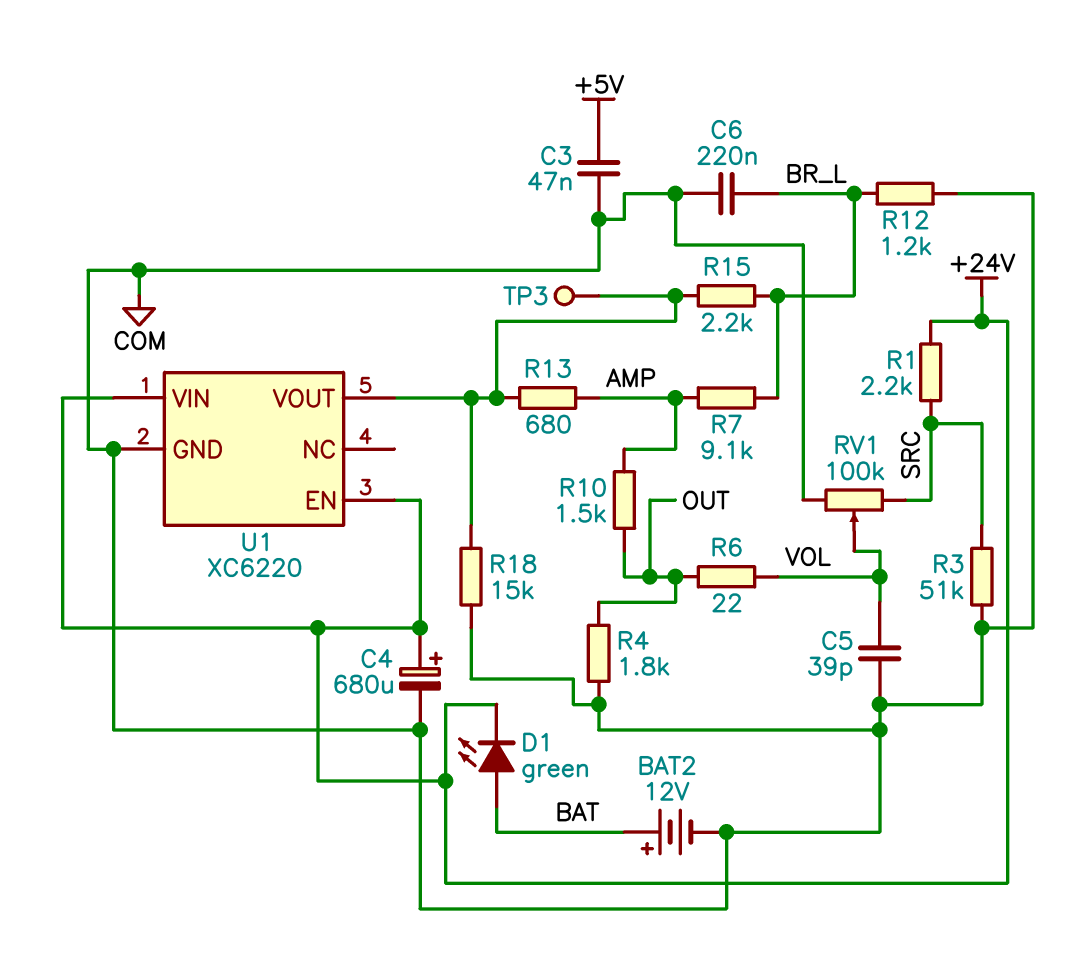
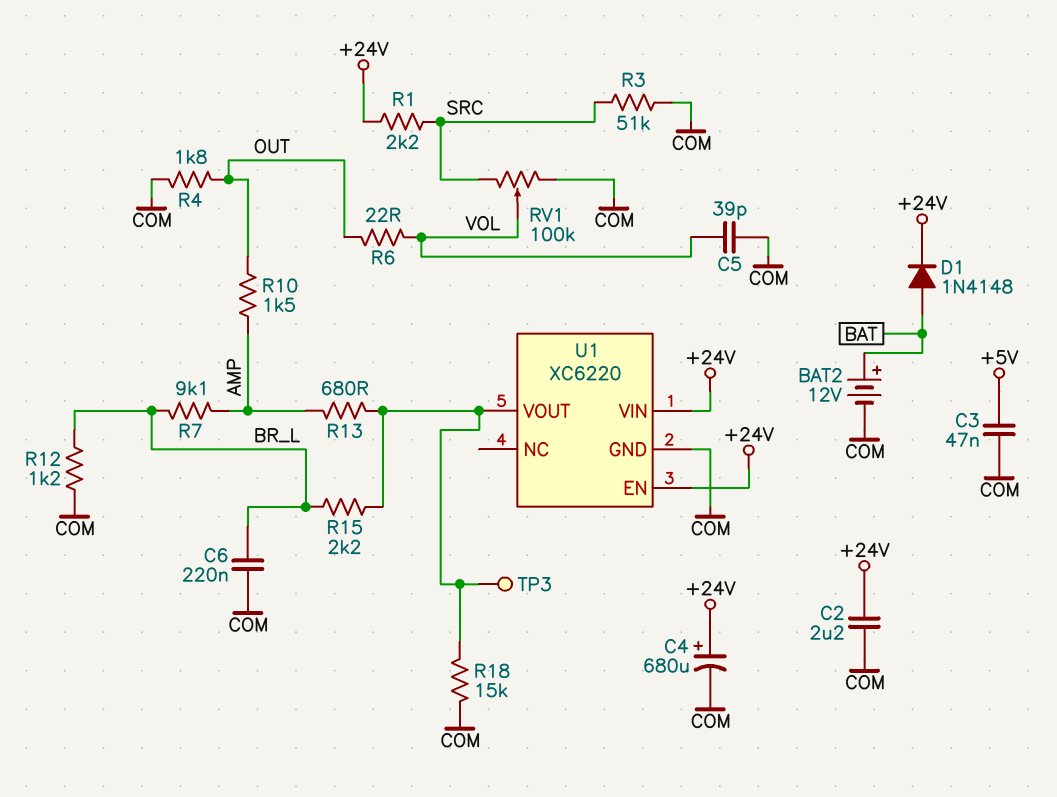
C2: none -> 2.2uF (+24V, COM)
D1: LED green (A BAT, K +24V) -> diode 1N4148 (A BAT, K +24V)

